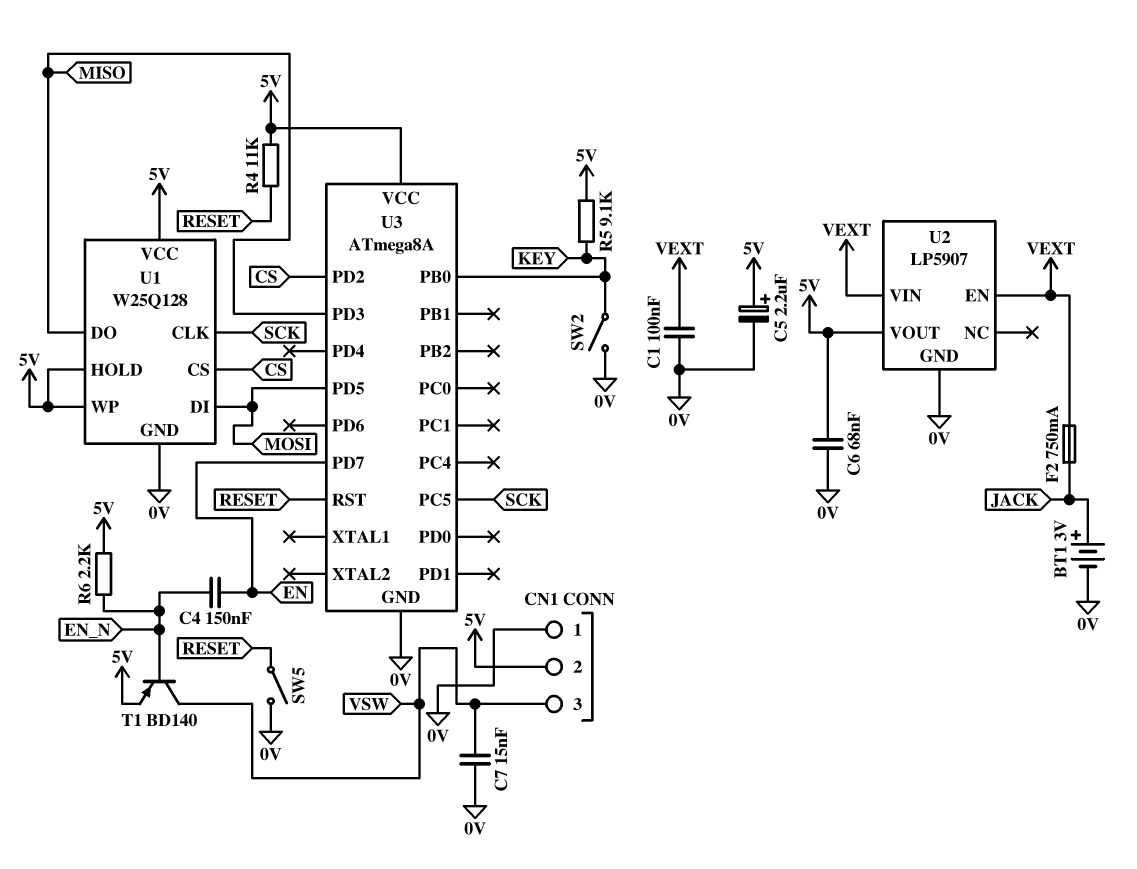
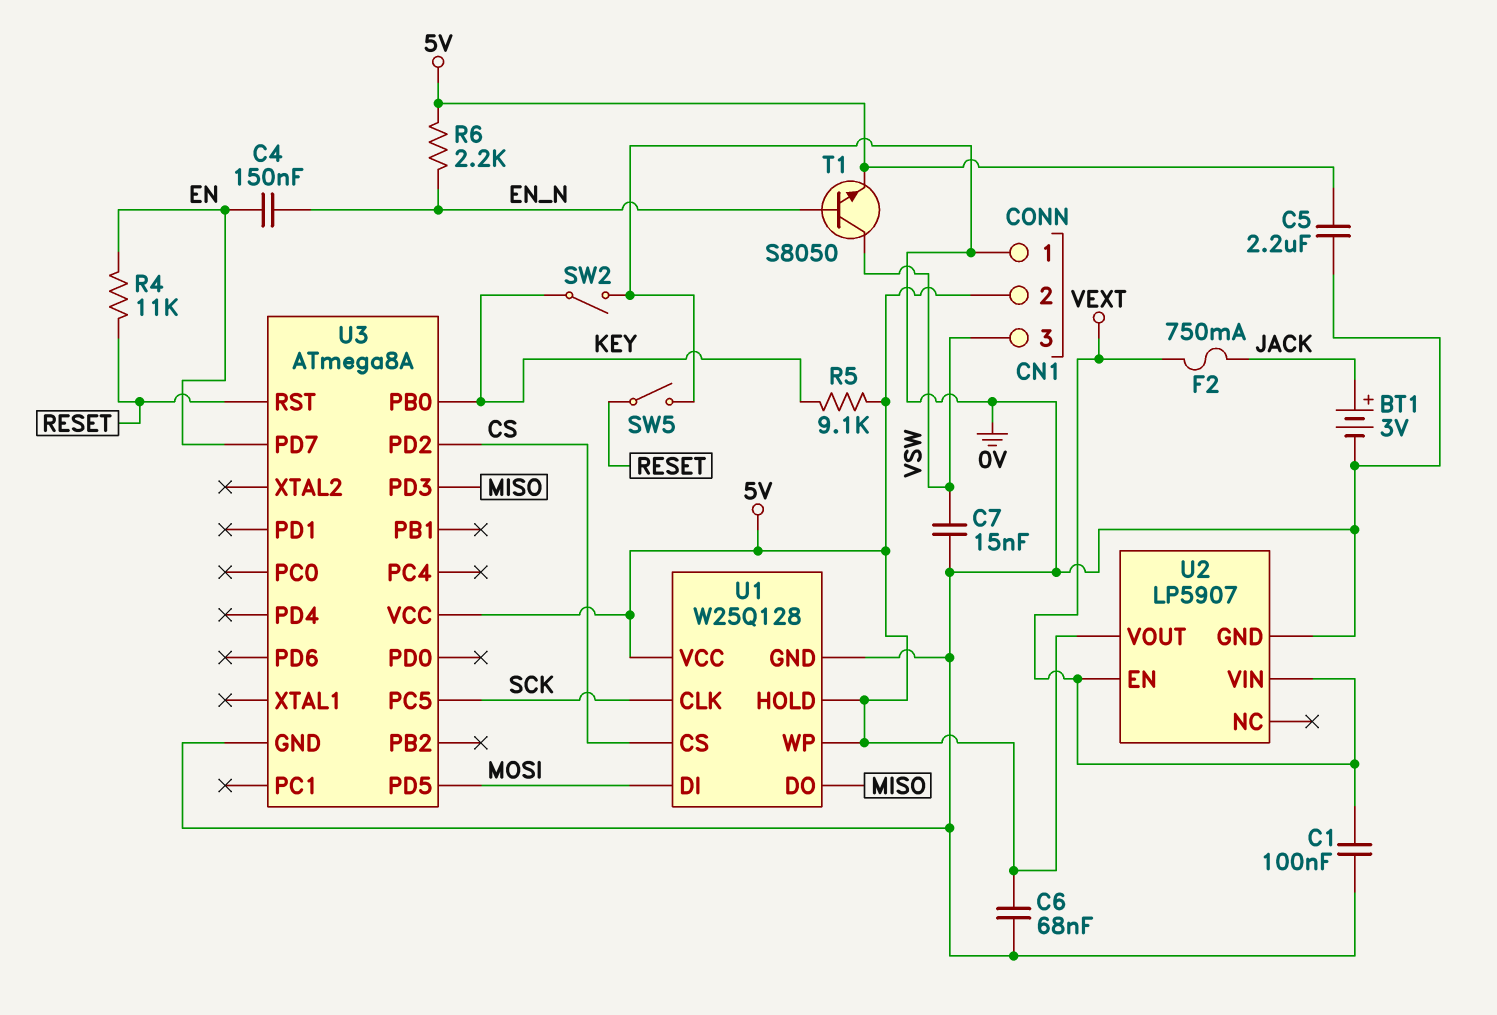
C5: 2.2uF (plus 5V, minus 0V) -> 2.2uF (0V, 5V)
R4: 11k (5V, RESET) -> 11k (EN, RESET)
T1: PNP BD140 (B EN_N, C VSW, E 5V) -> NPN S8050 (B EN_N, C VSW, E 5V)

